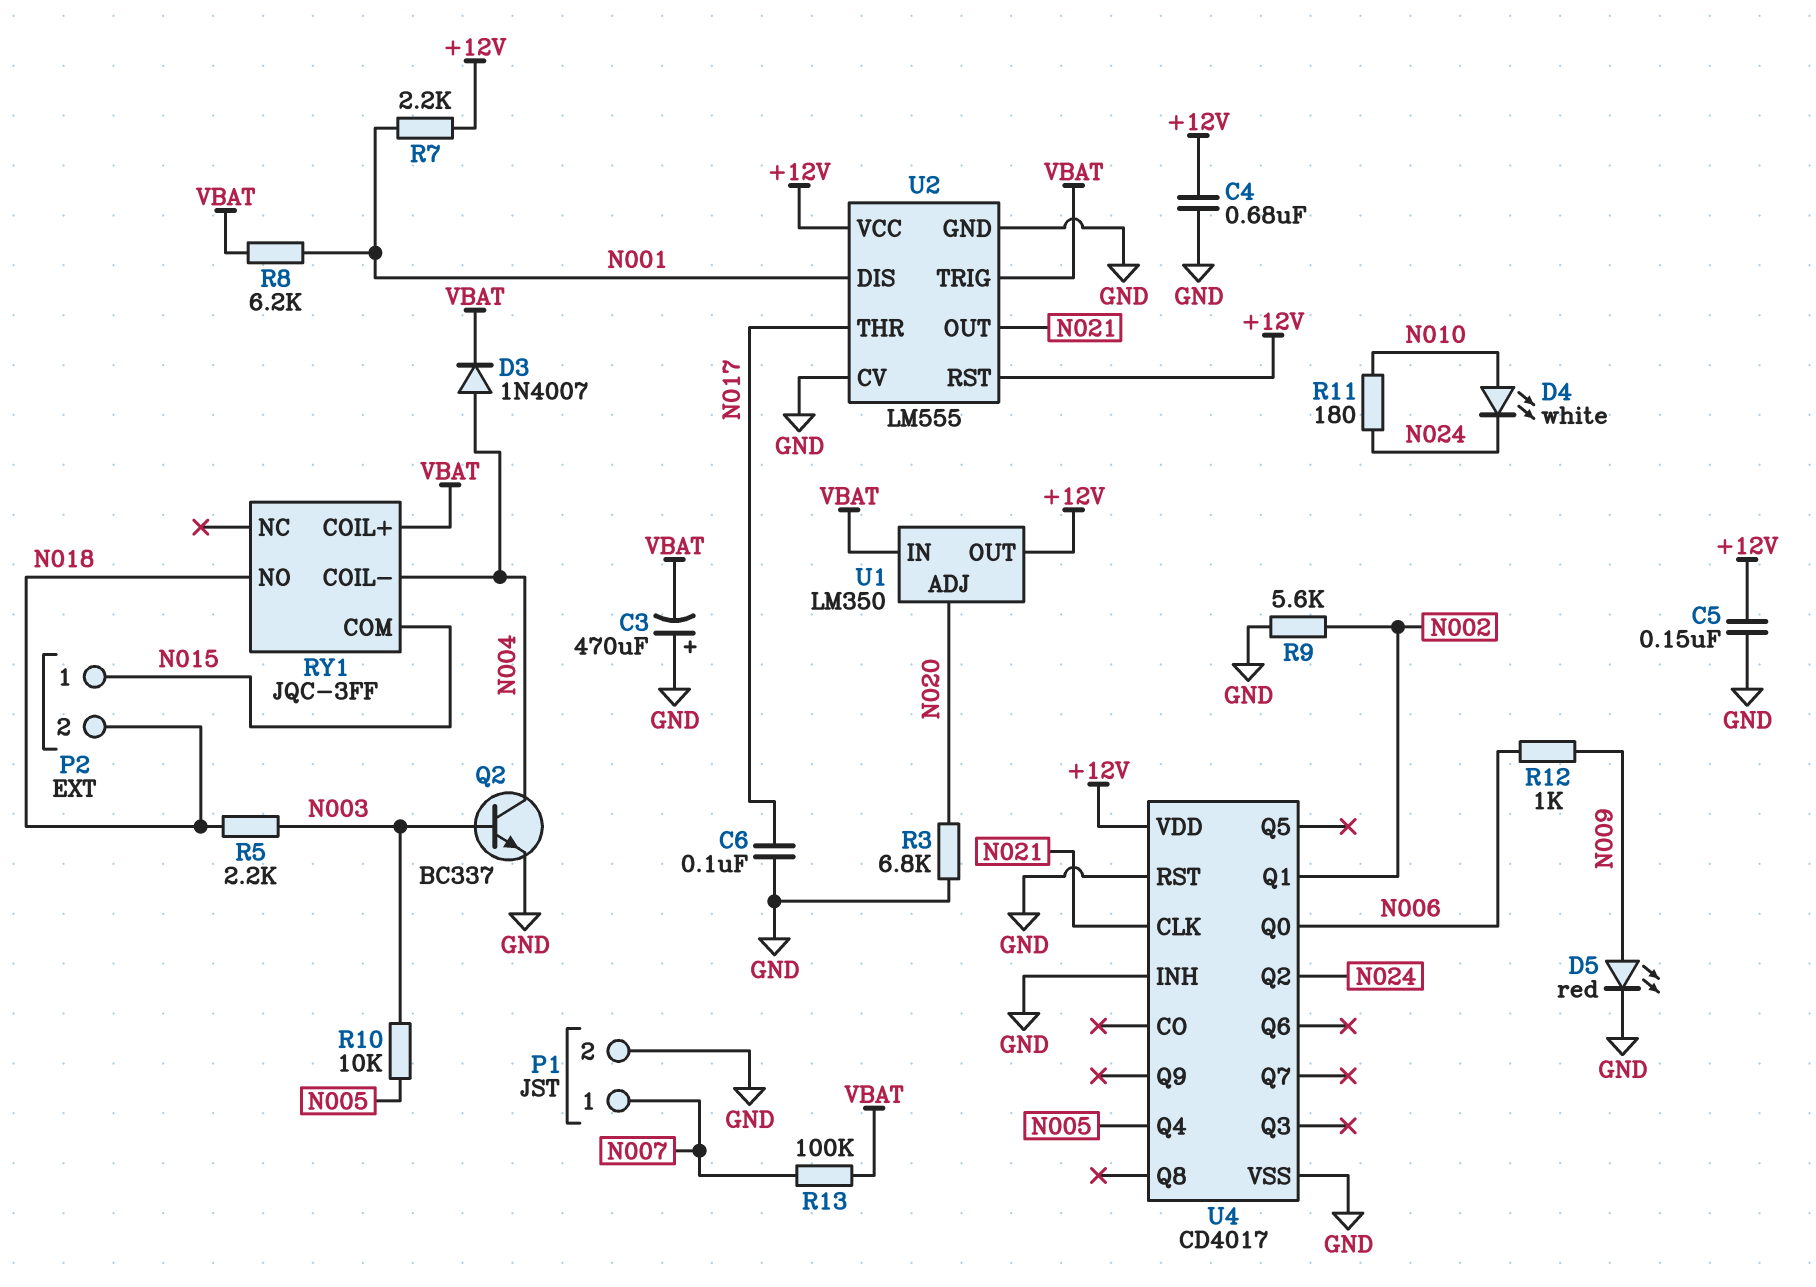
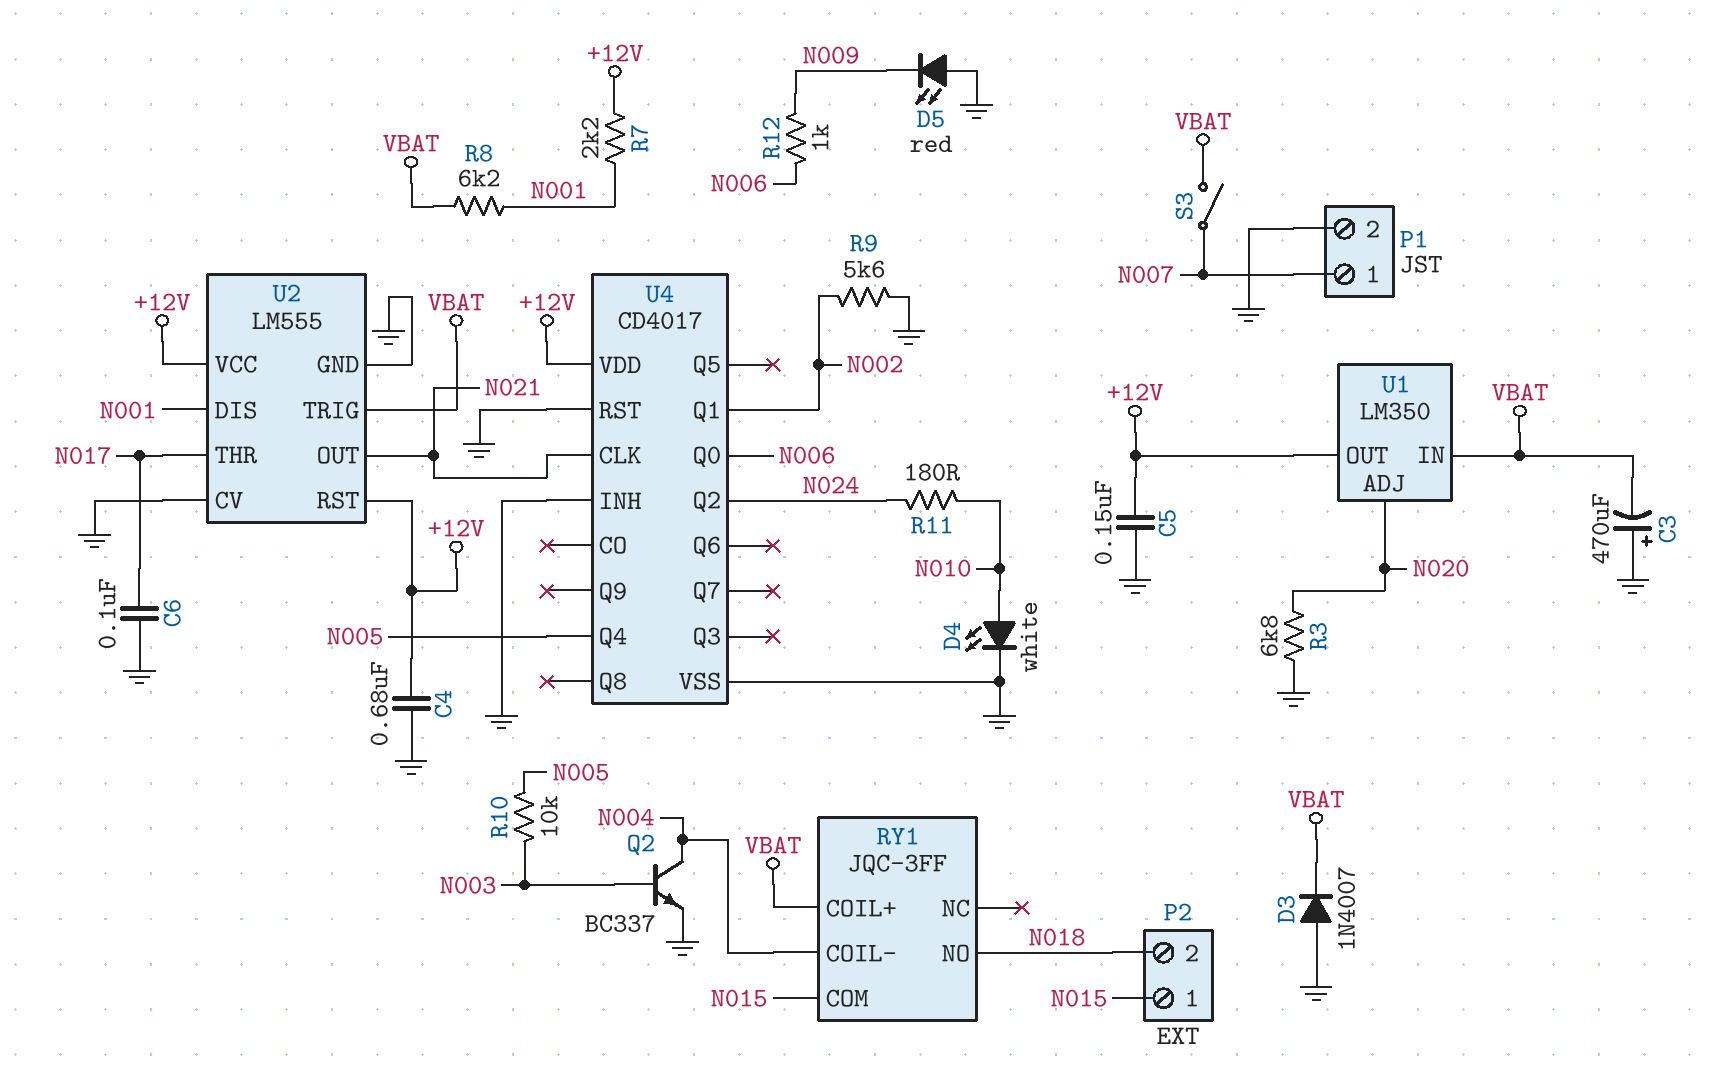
D3: diode 1N4007 (A N004, K VBAT) -> diode 1N4007 (A GND, K VBAT)
D4: LED white (A N010, K N024) -> LED white (A N010, K GND)
D5: LED red (A N009, K GND) -> LED red (A GND, K N009)
R5: 2.2k (N003, N018) -> none
R13: 100k (N007, VBAT) -> none
S3: none -> switch (N007, VBAT)

